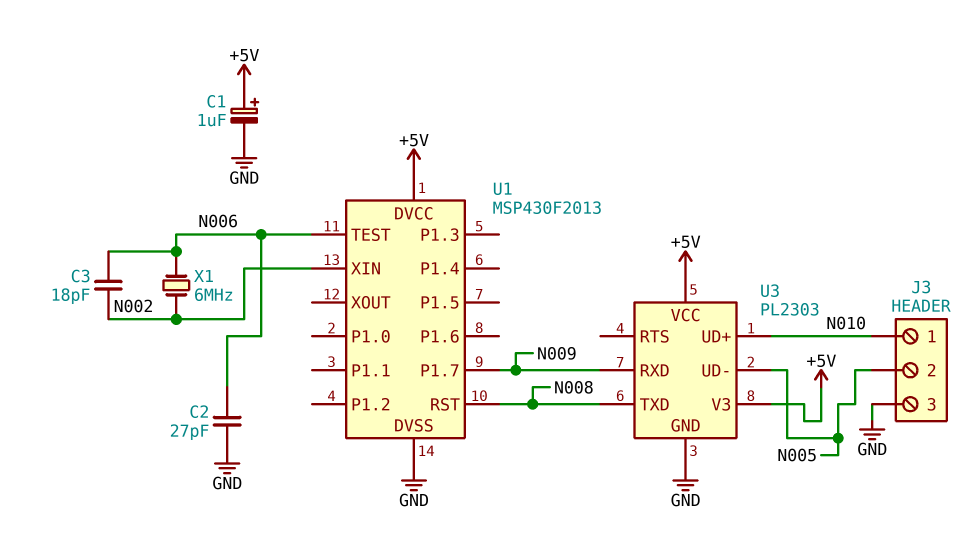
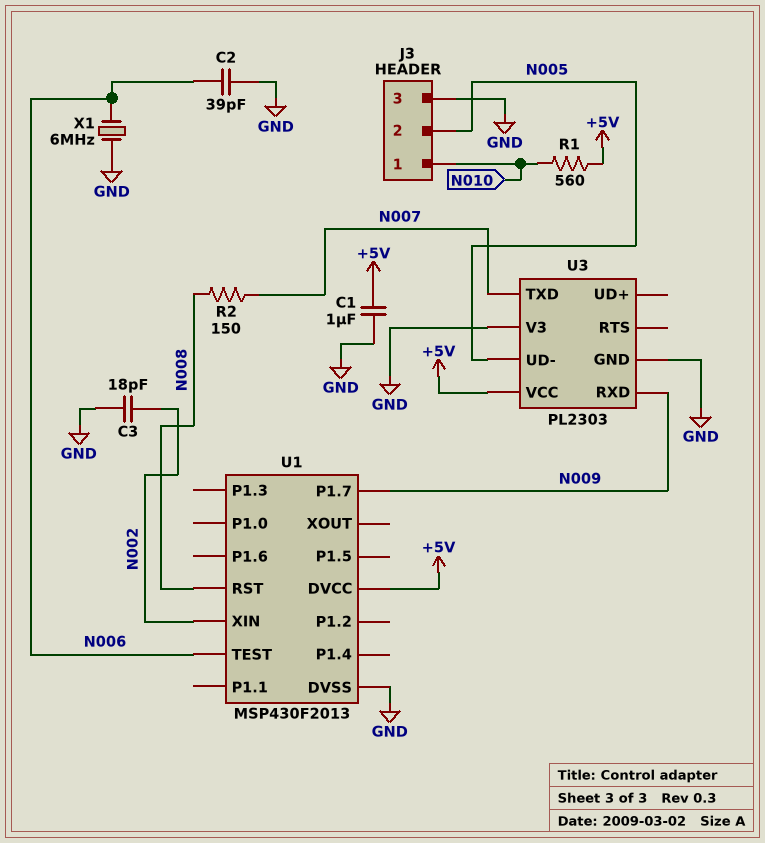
C1: 1uF (plus +5V, minus GND) -> 1uF (+5V, GND)
C2: 27pF (GND, N006) -> 39pF (GND, N006)
C3: 18pF (N002, N006) -> 18pF (GND, N002)
R1: none -> 560 (+5V, N010)
R2: none -> 150 (N007, N008)
U3 pin TXD: N008 -> N007
U3 pin UD+: N010 -> none
U3 pin V3: +5V -> GND
X1: 6MHz (N002, N006) -> 6MHz (GND, N006)

